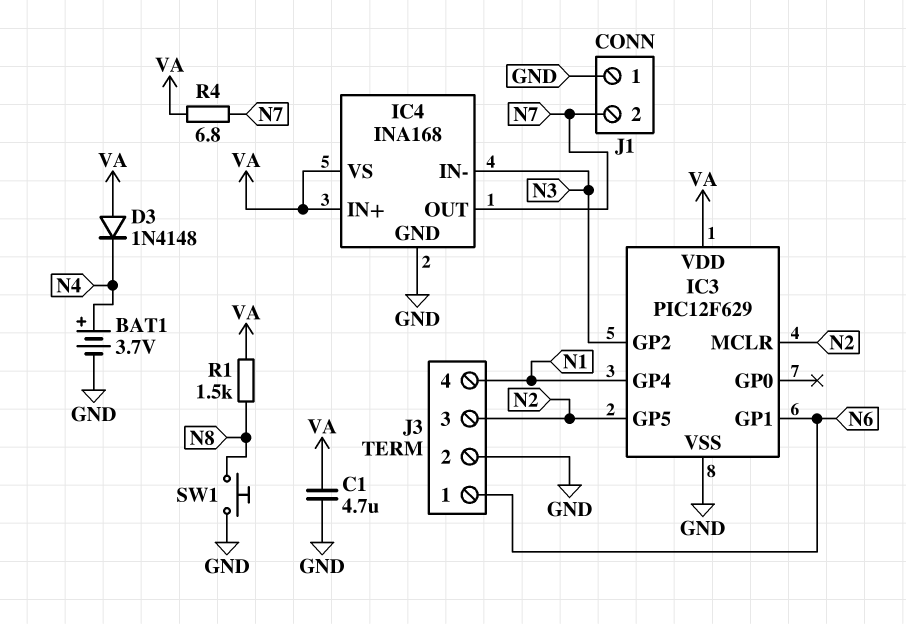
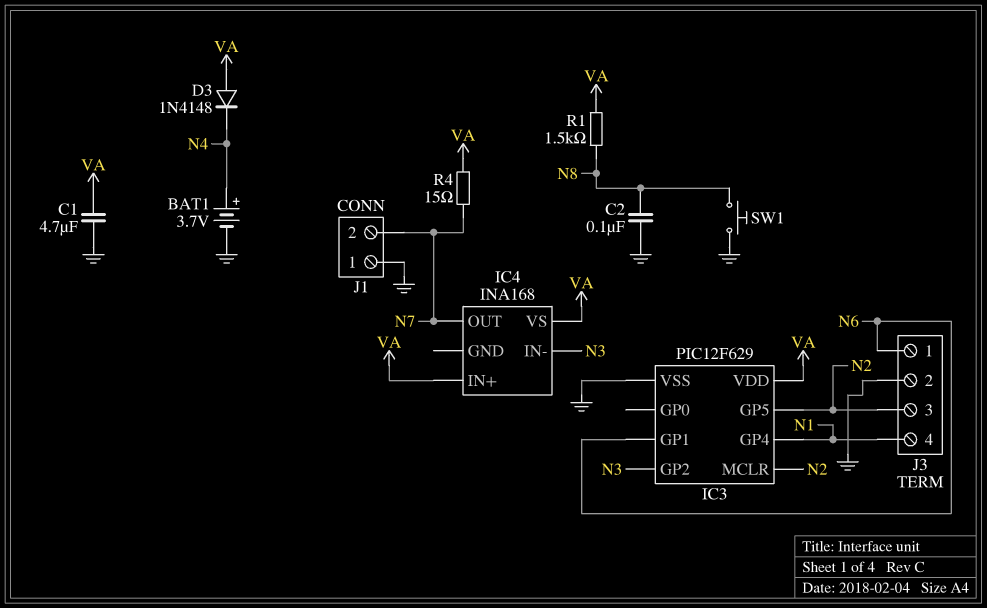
C2: none -> 100nF (GND, N8)
IC4 pin GND: GND -> none
R4: 6.8 (N7, VA) -> 15 (N7, VA)

